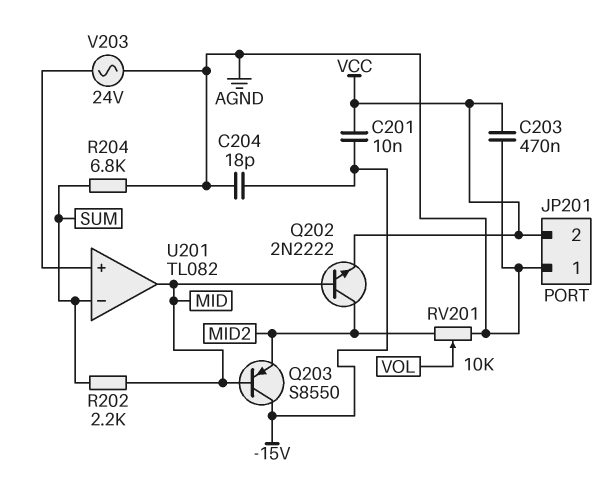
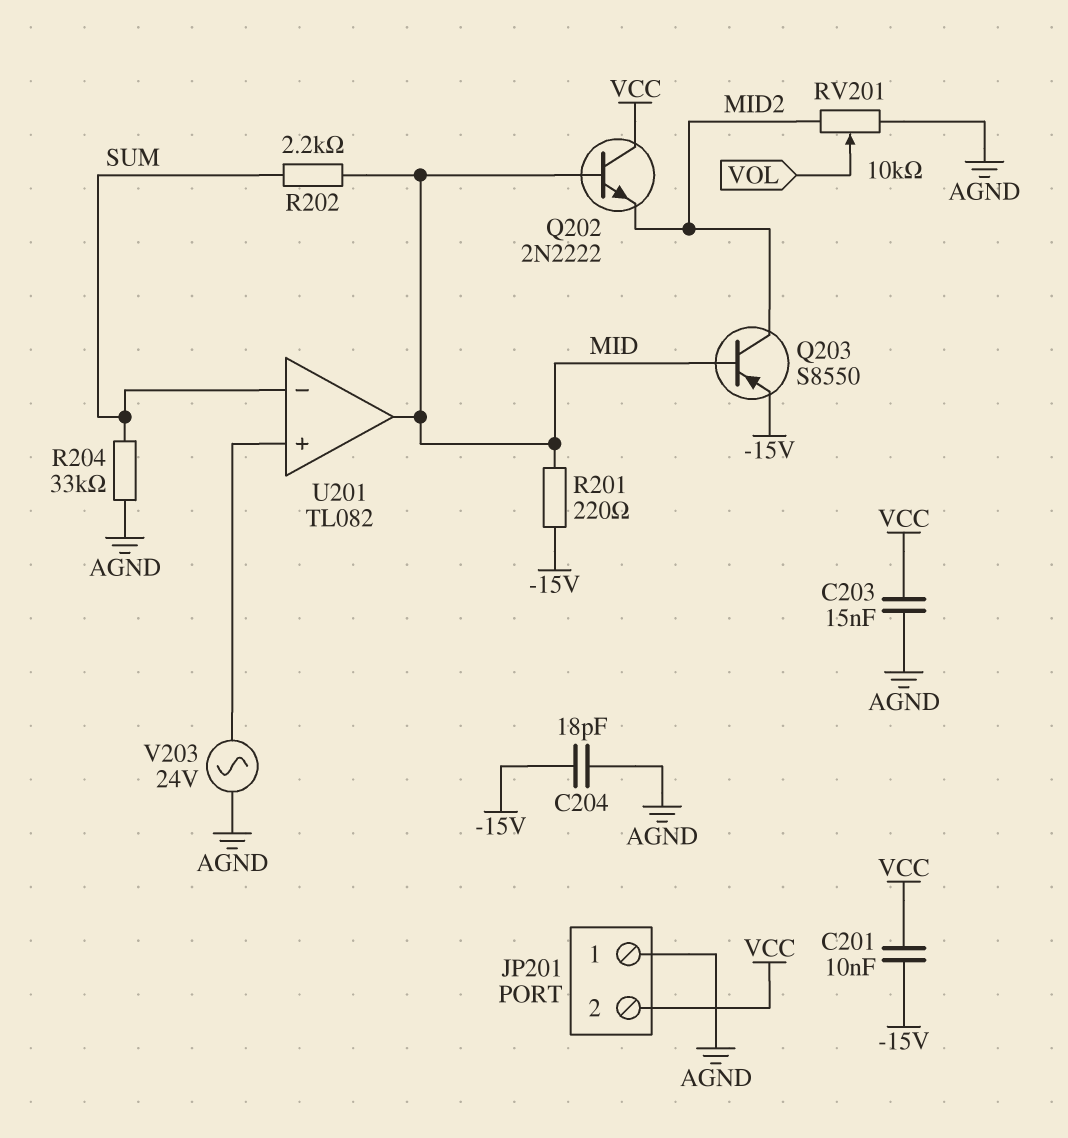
C203: 470nF (AGND, VCC) -> 15nF (AGND, VCC)
Q202: NPN 2N2222 (B MID, C MID2, E VCC) -> NPN 2N2222 (B MID, C VCC, E MID2)
Q203: PNP S8550 (B MID, C -15V, E MID2) -> PNP S8550 (B MID, C MID2, E -15V)
R201: none -> 220 (-15V, MID)
R204: 6.8k (AGND, SUM) -> 33k (AGND, SUM)

